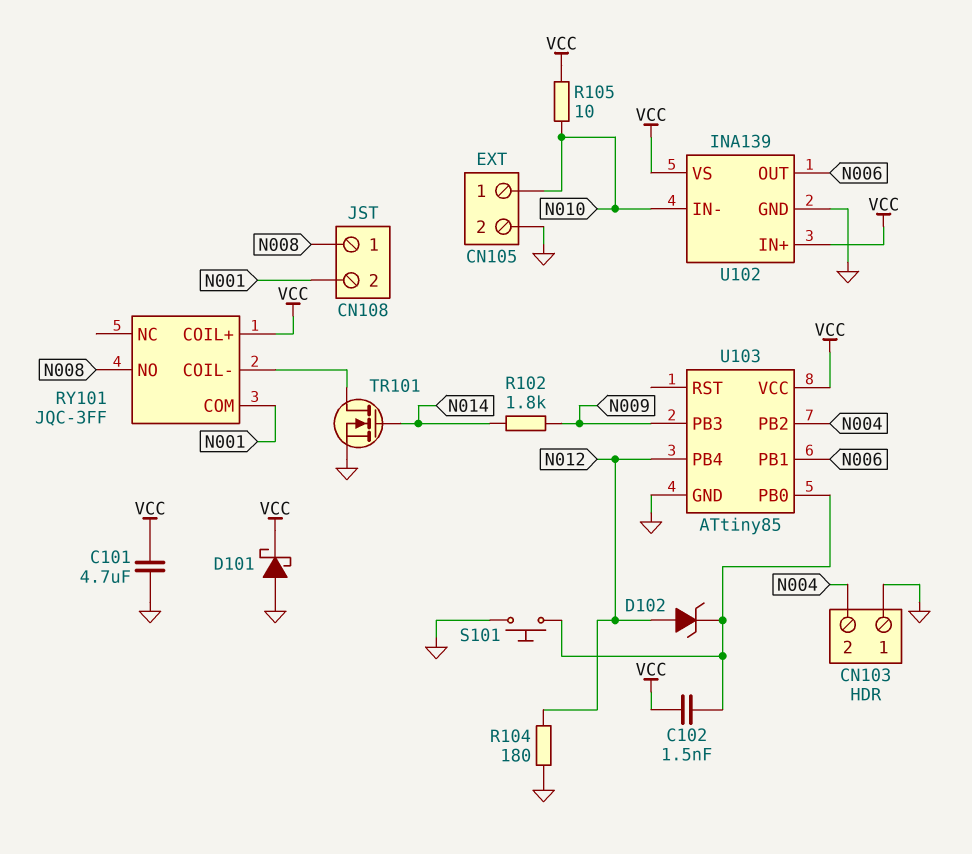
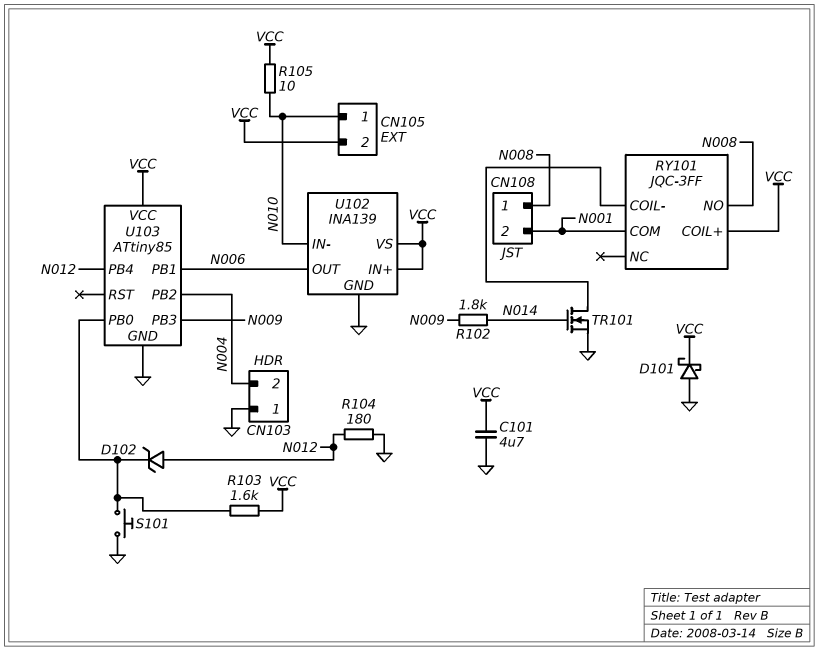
C102: 1.5nF (U103/PB0, VCC) -> none
CN105 pin 2: GND -> VCC
R103: none -> 1.6k (U103/PB0, VCC)

